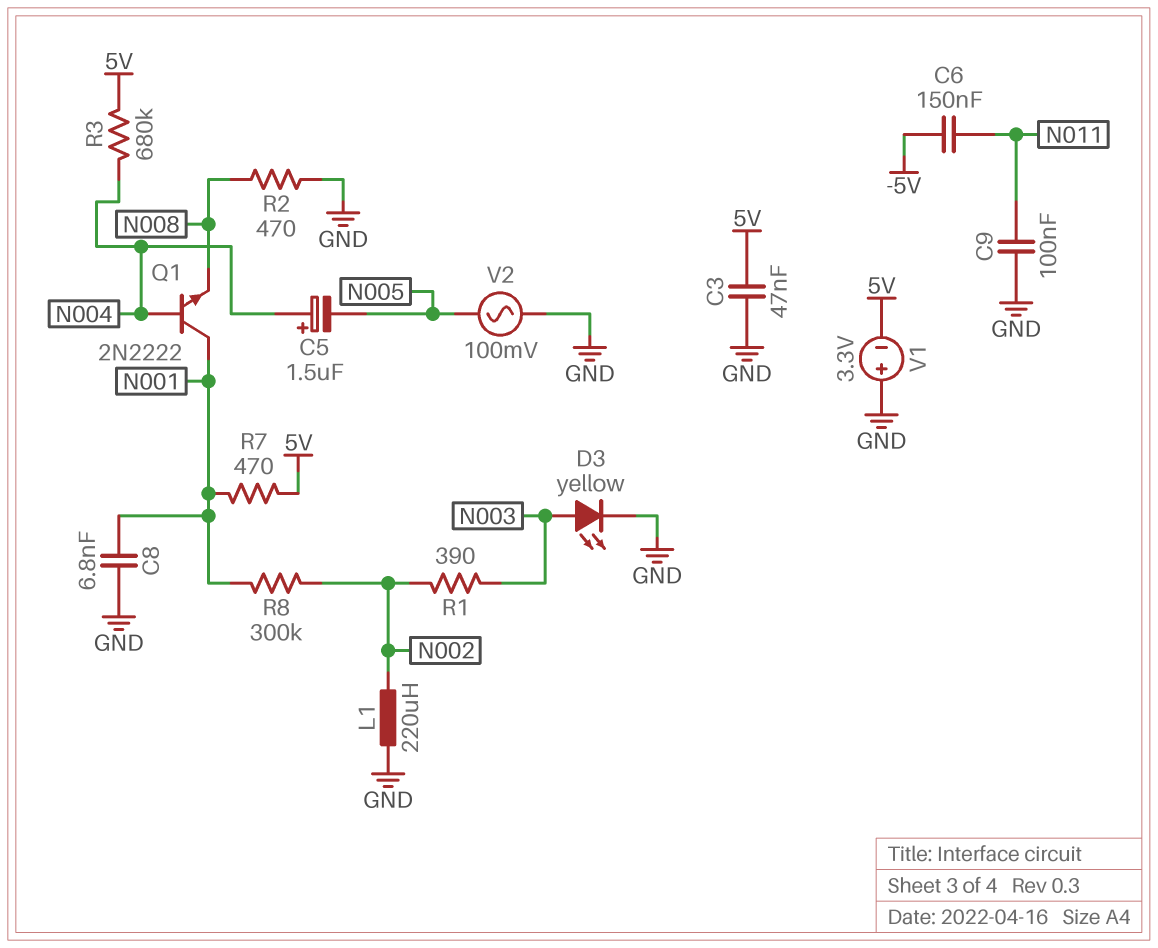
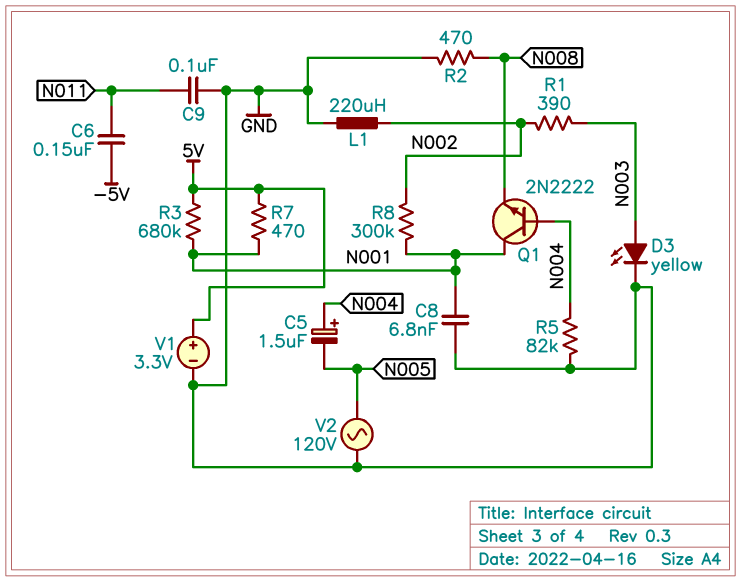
C3: 47nF (5V, GND) -> none
R3: 680k (5V, N004) -> 680k (5V, N001)
R5: none -> 82k (GND, N004)
V1: 3.3V (plus GND, minus 5V) -> 3.3V (plus 5V, minus GND)
V2: AC 100mV (GND, N005) -> AC 120V (GND, N005)

